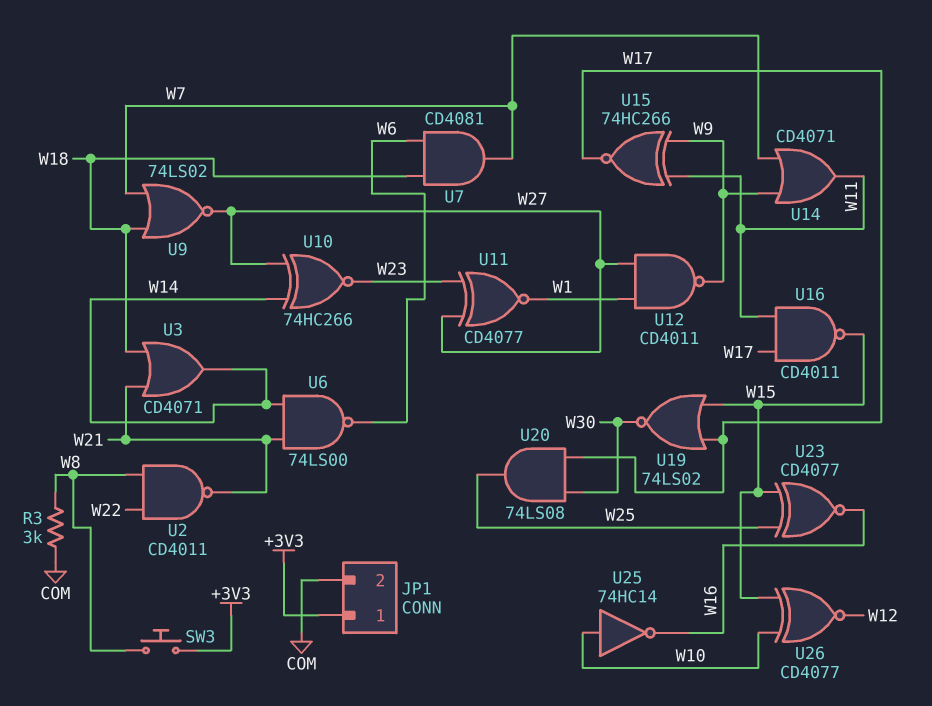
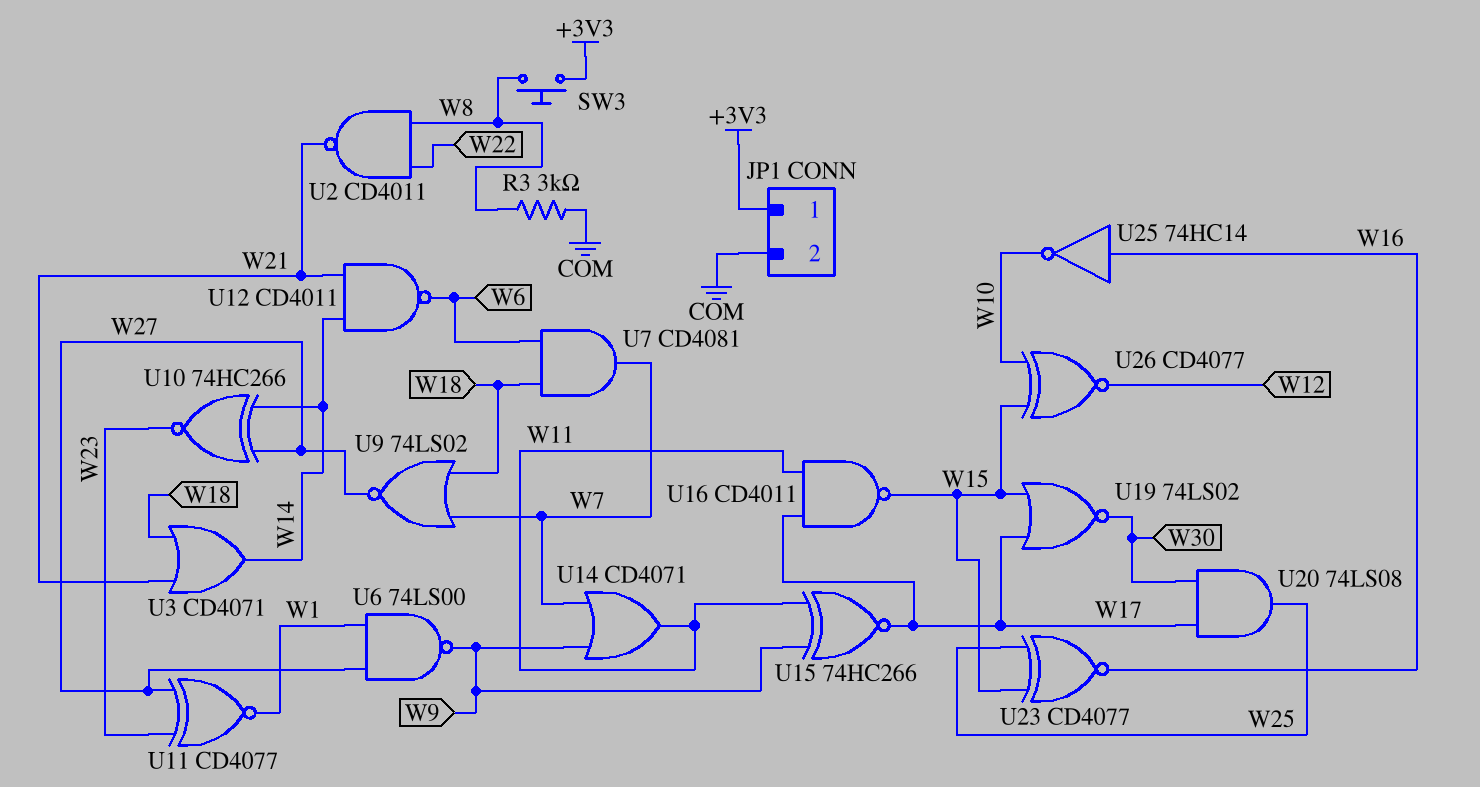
U6: NAND 74LS00 (in W14, in W21, out W6) -> NAND 74LS00 (in W1, in W27, out W9)
U12: NAND CD4011 (in W1, in W27, out W9) -> NAND CD4011 (in W14, in W21, out W6)
U25: NOT 74HC14 (in W10, out W16) -> NOT 74HC14 (in W16, out W10)

